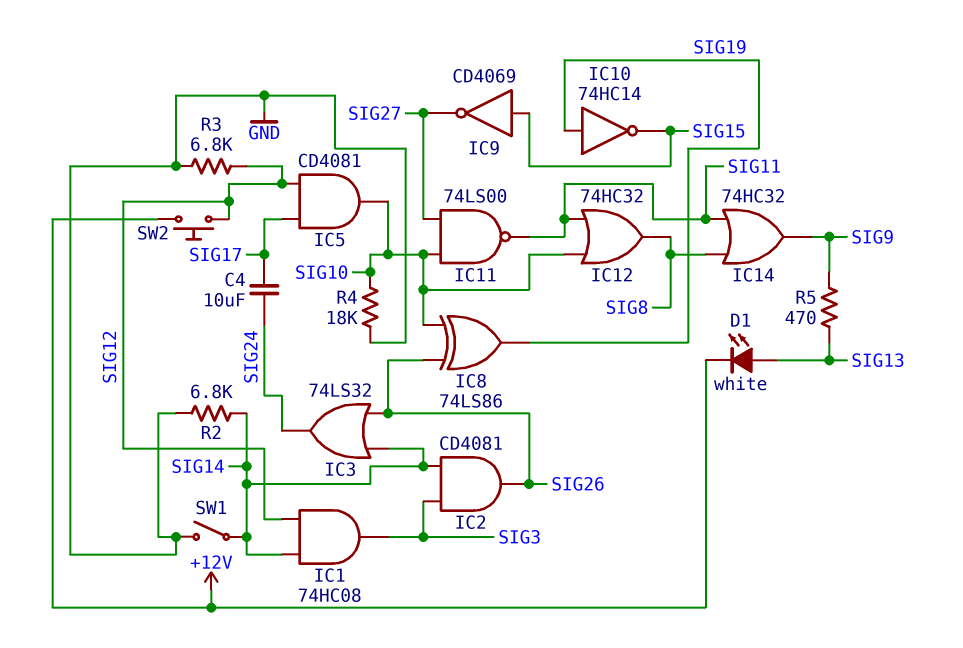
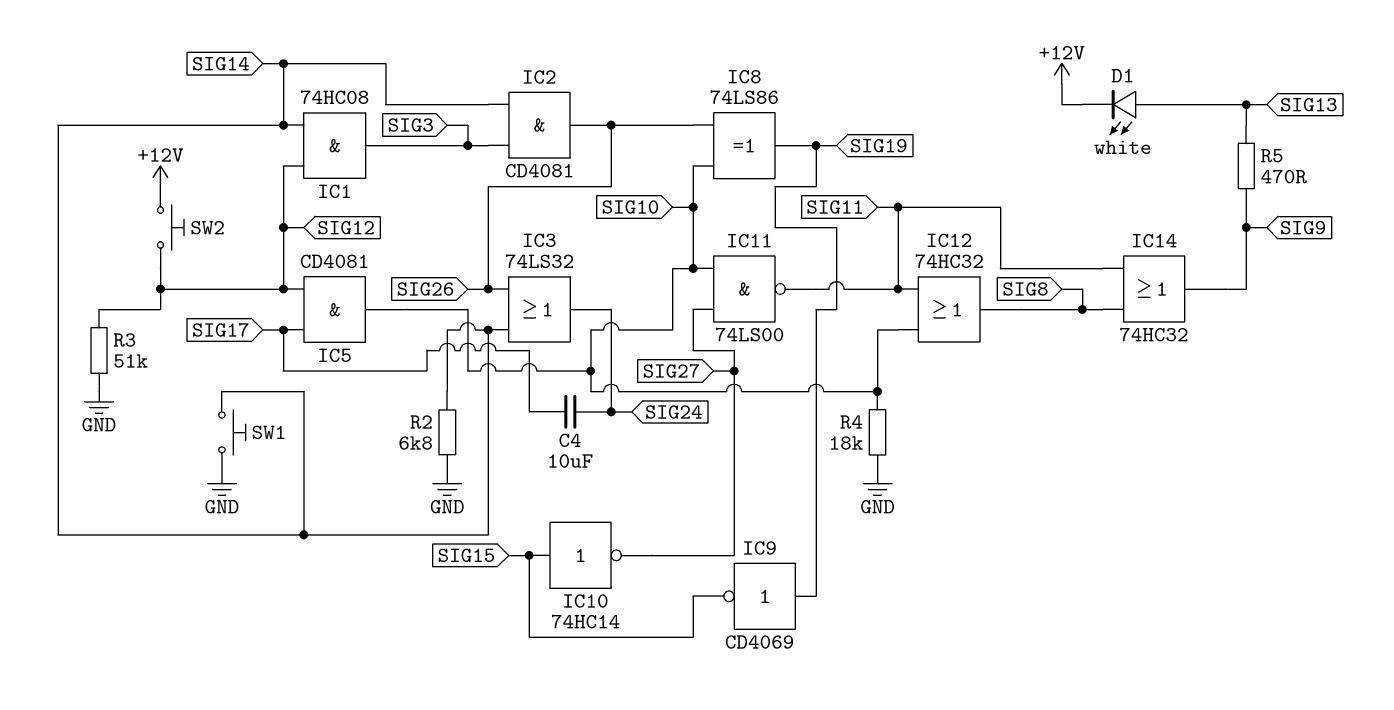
IC9: NOT CD4069 (in SIG15, out SIG27) -> NOT CD4069 (in SIG19, out SIG15)
IC10: NOT 74HC14 (in SIG19, out SIG15) -> NOT 74HC14 (in SIG15, out SIG27)
R3: 6.8k (GND, SIG12) -> 51k (GND, SIG12)
SW1: switch (GND, SIG14) -> button (GND, SIG14)

